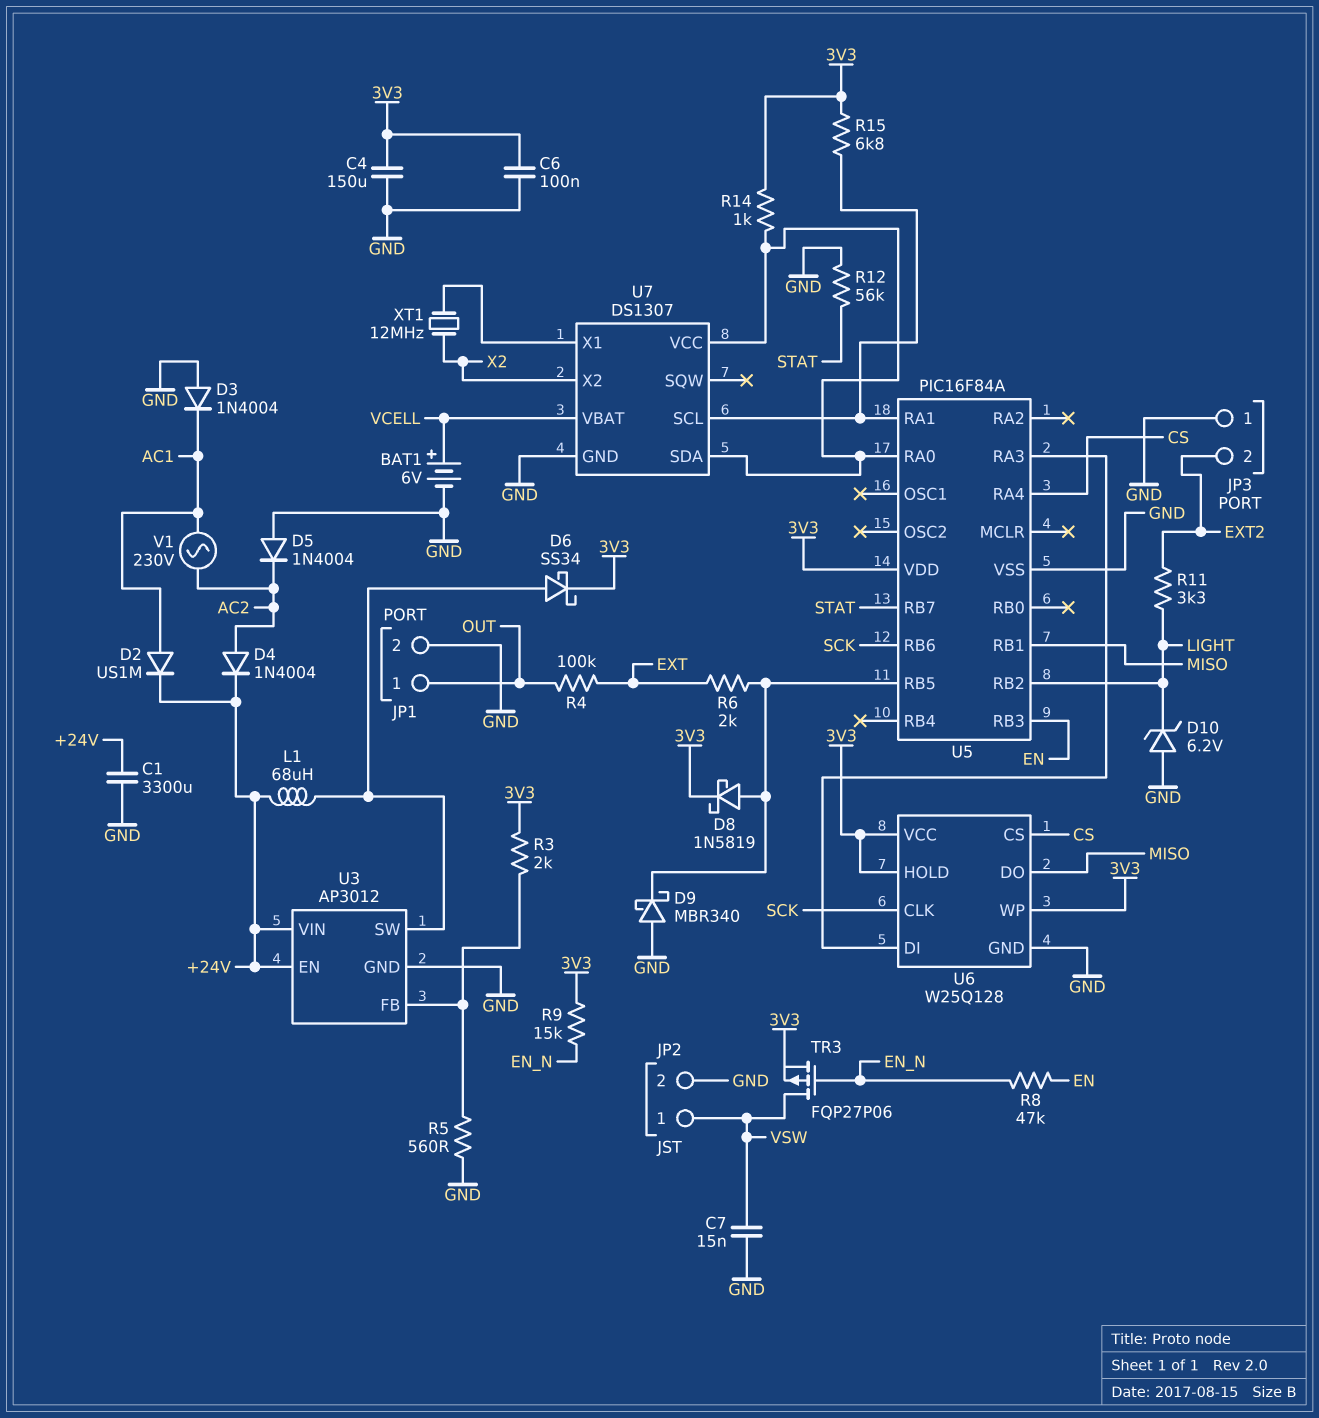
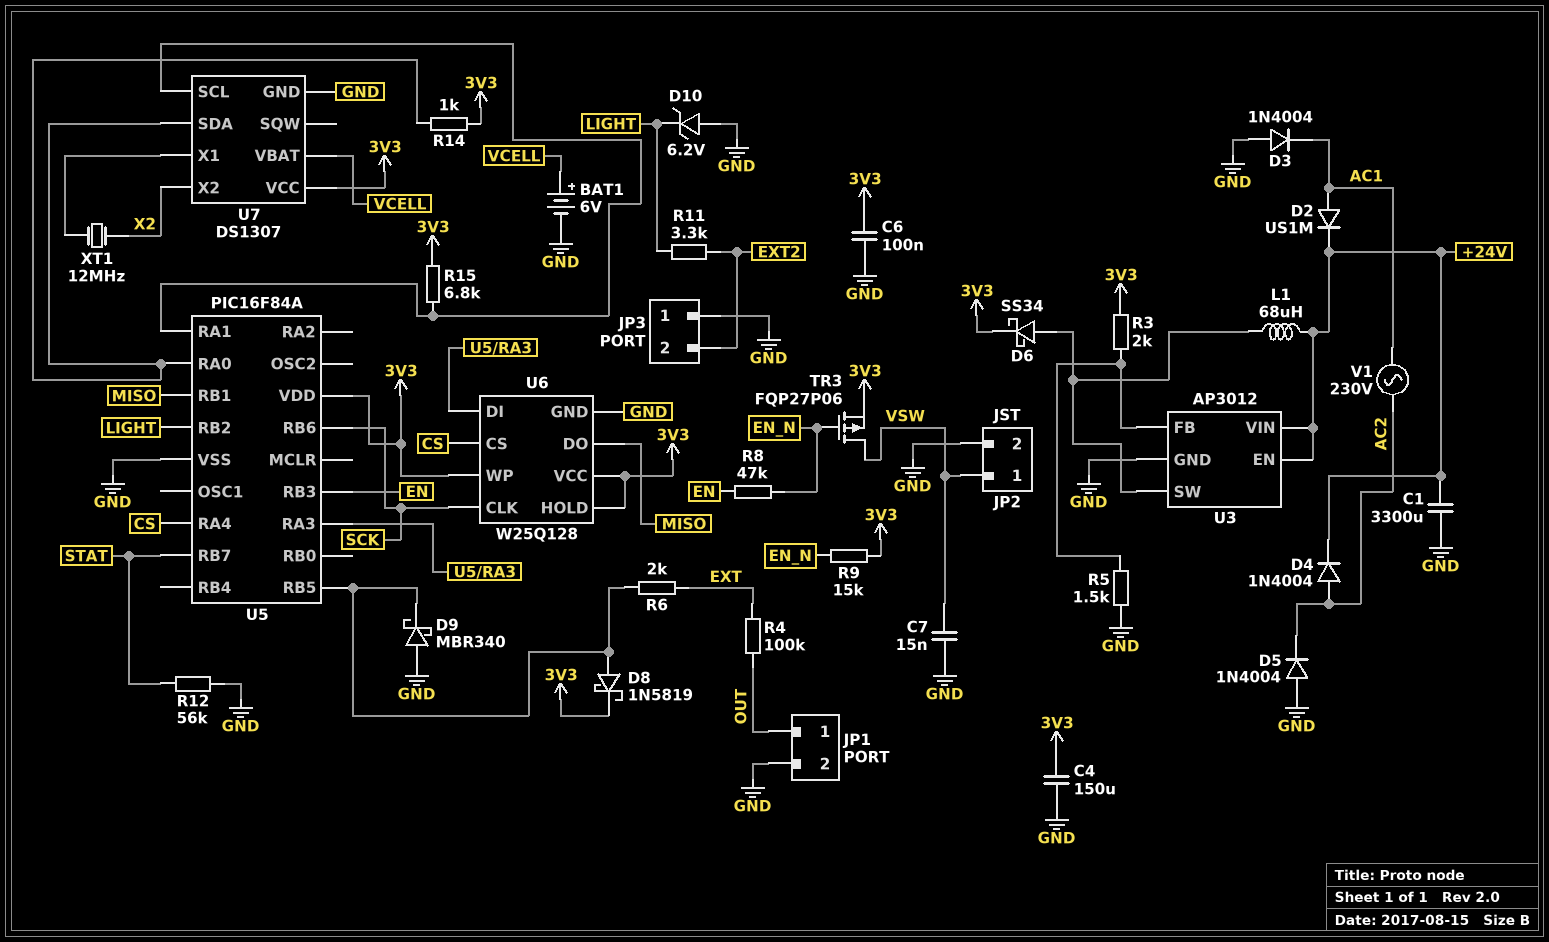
R5: 560 (GND, U3/FB) -> 1.5k (GND, U3/FB)
U7 pin VCC: U5/RA0 -> 3V3

